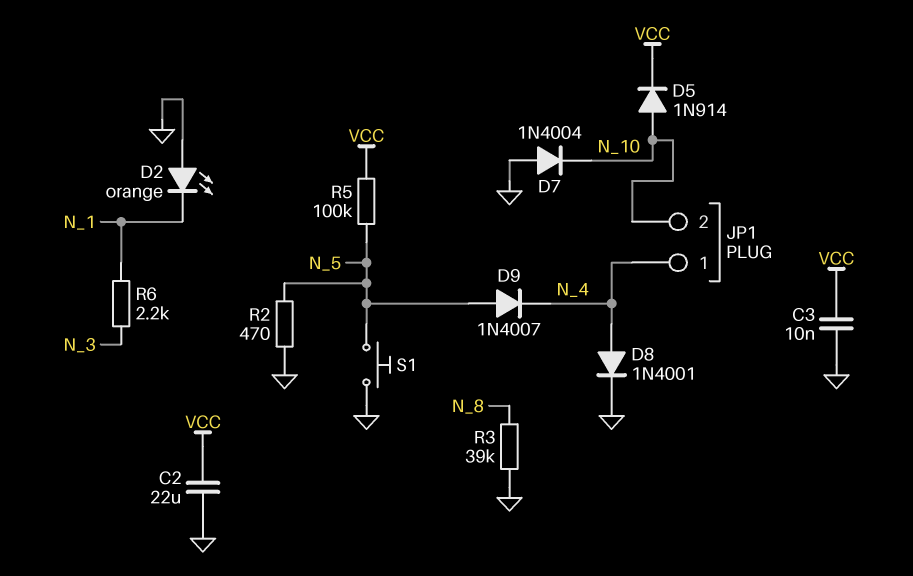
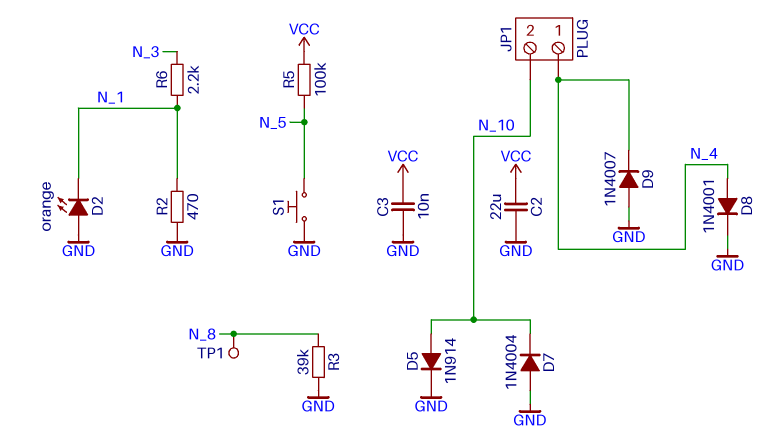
D5: diode 1N914 (A N_10, K VCC) -> diode 1N914 (A N_10, K GND)
D9: diode 1N4007 (A N_5, K N_4) -> diode 1N4007 (A GND, K N_4)
R2: 470 (GND, N_5) -> 470 (GND, N_1)
TP1: none -> test point (N_8)

